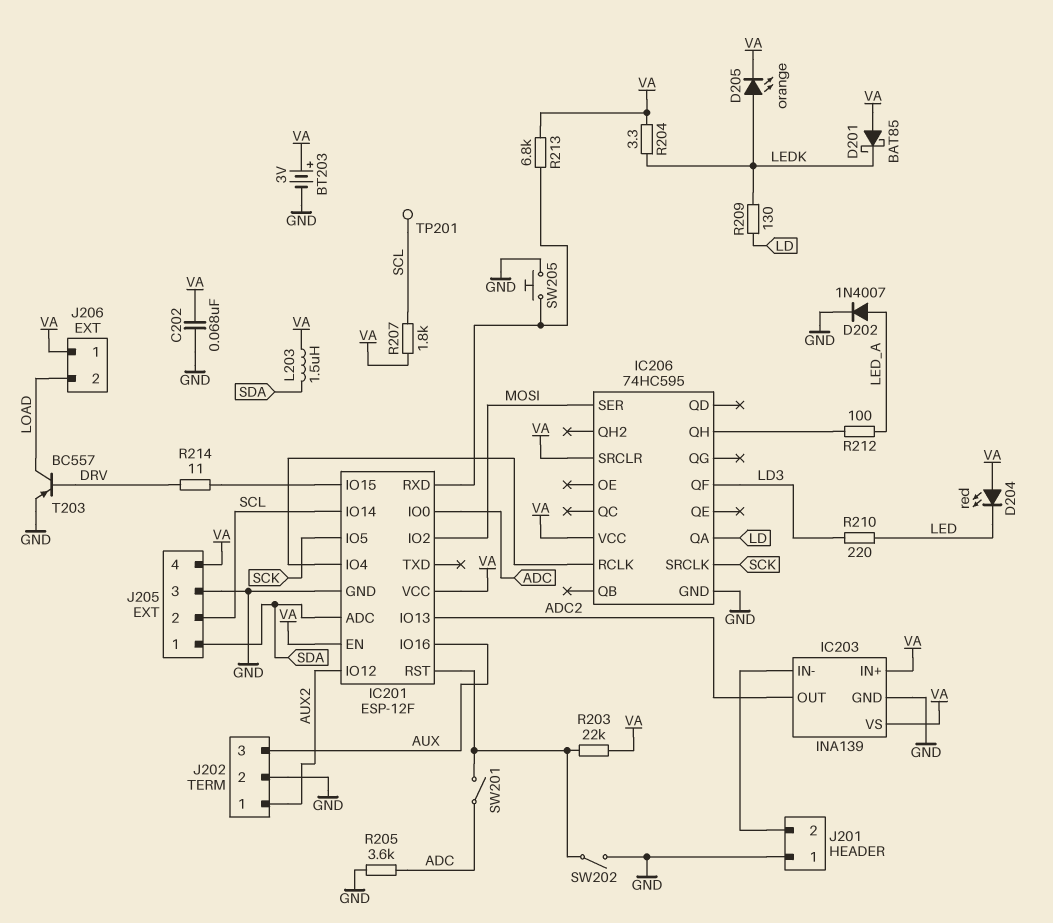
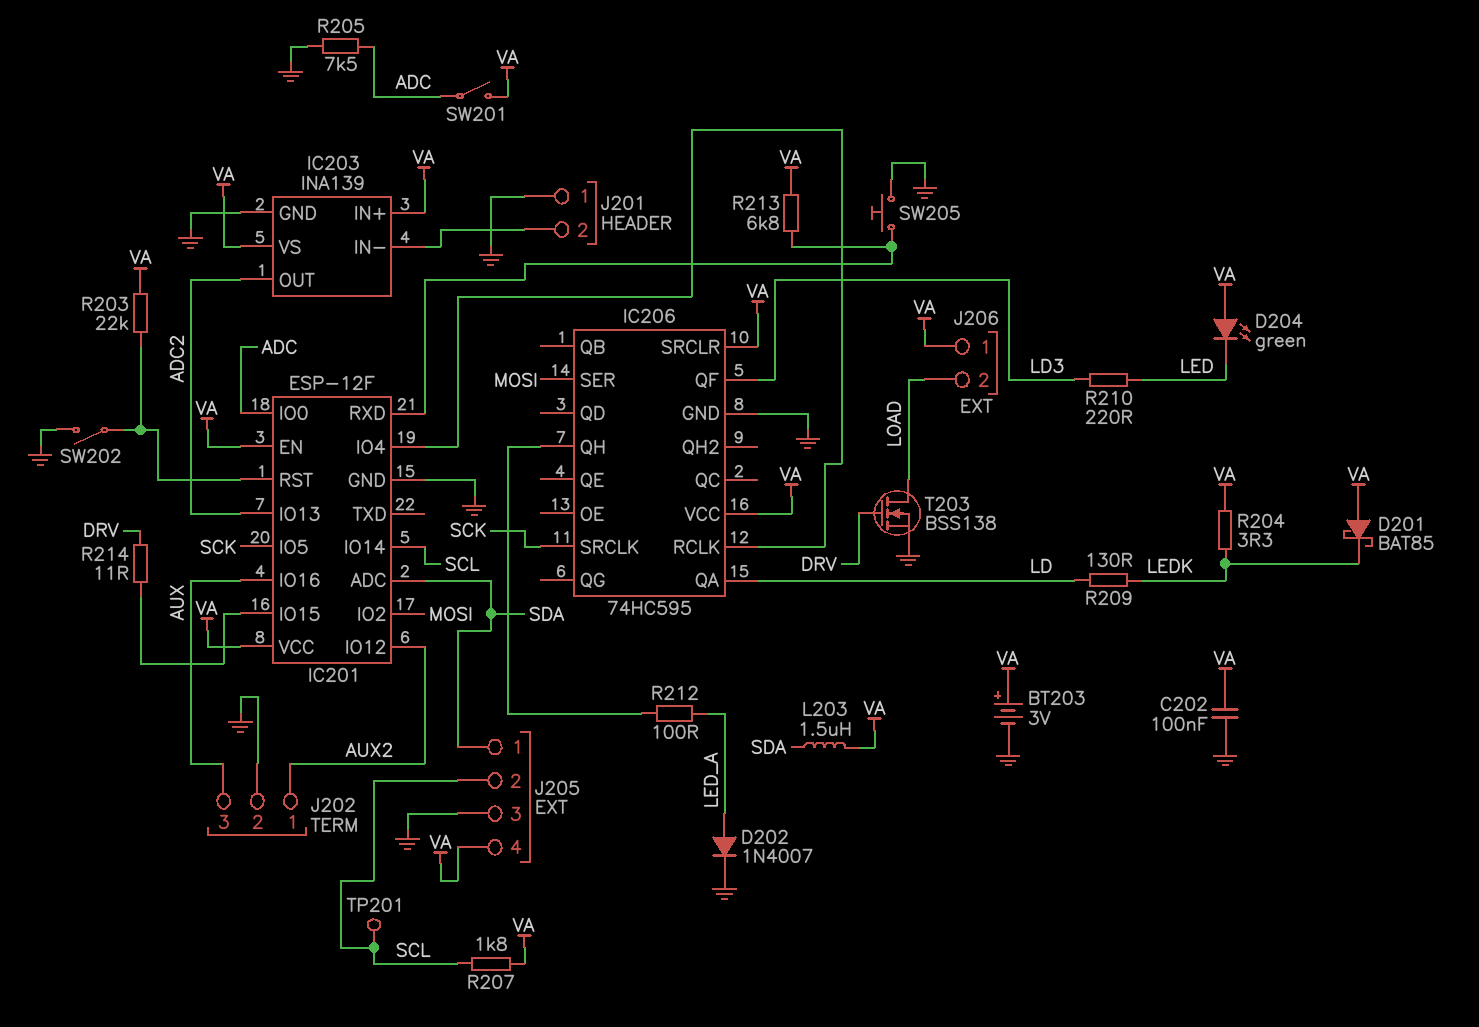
C202: 68nF (GND, VA) -> 100nF (GND, VA)
D204: LED red (A VA, K LED) -> LED green (A VA, K LED)
D205: LED orange (A LEDK, K VA) -> none
R205: 3.6k (ADC, GND) -> 7.5k (ADC, GND)
SW201: switch (ADC, IC201/RST) -> switch (ADC, VA)
T203: PNP BC557 (B DRV, C LOAD, E GND) -> NMOS BSS138 (G DRV, D LOAD, S GND)

